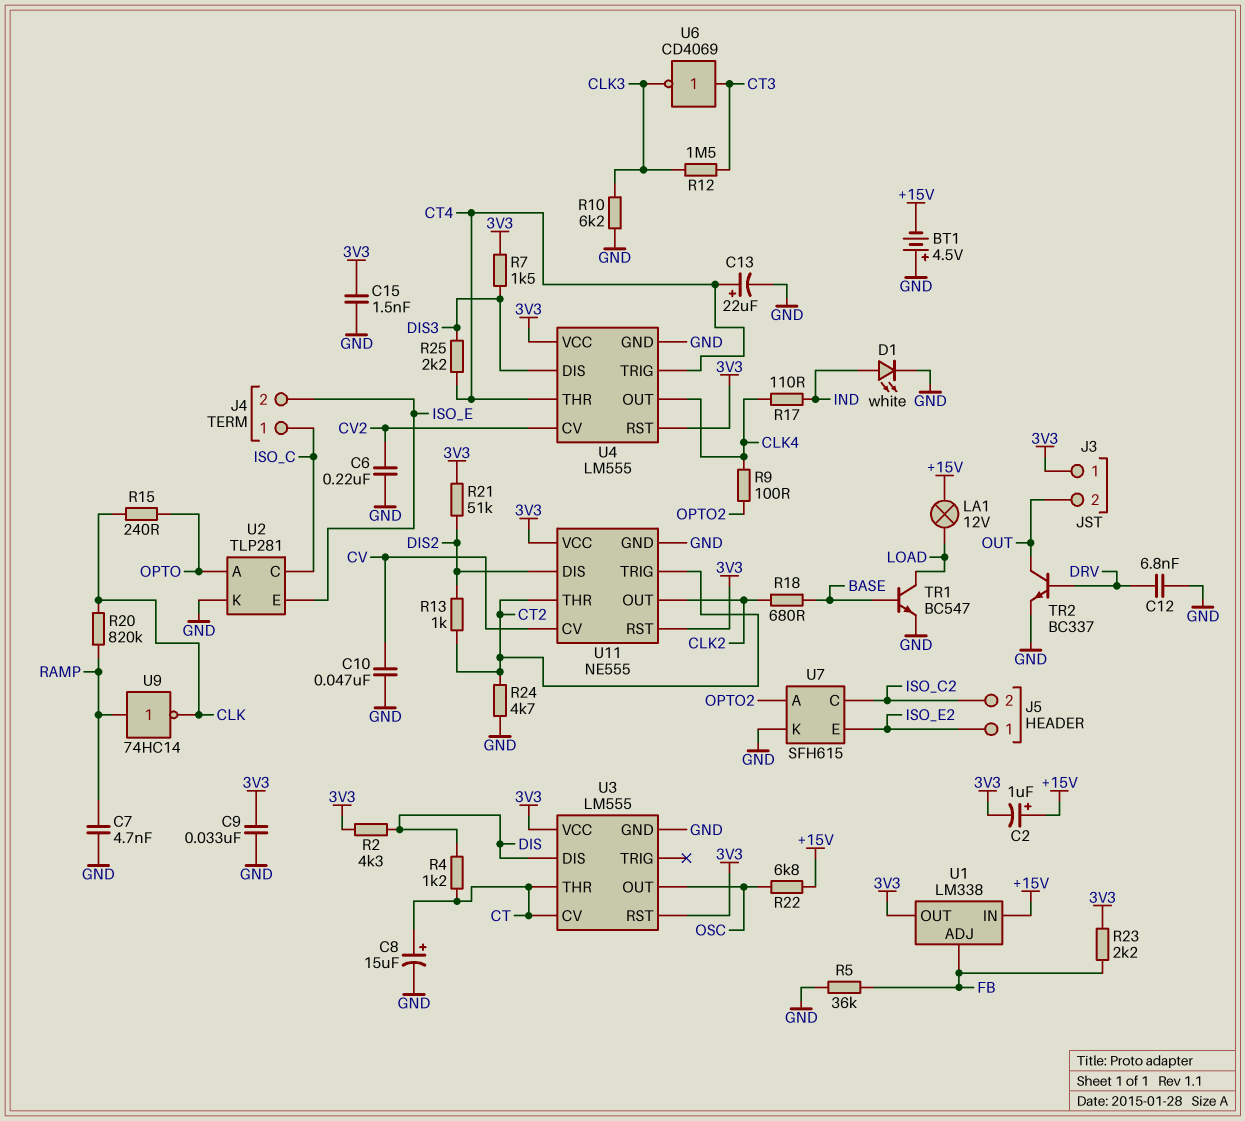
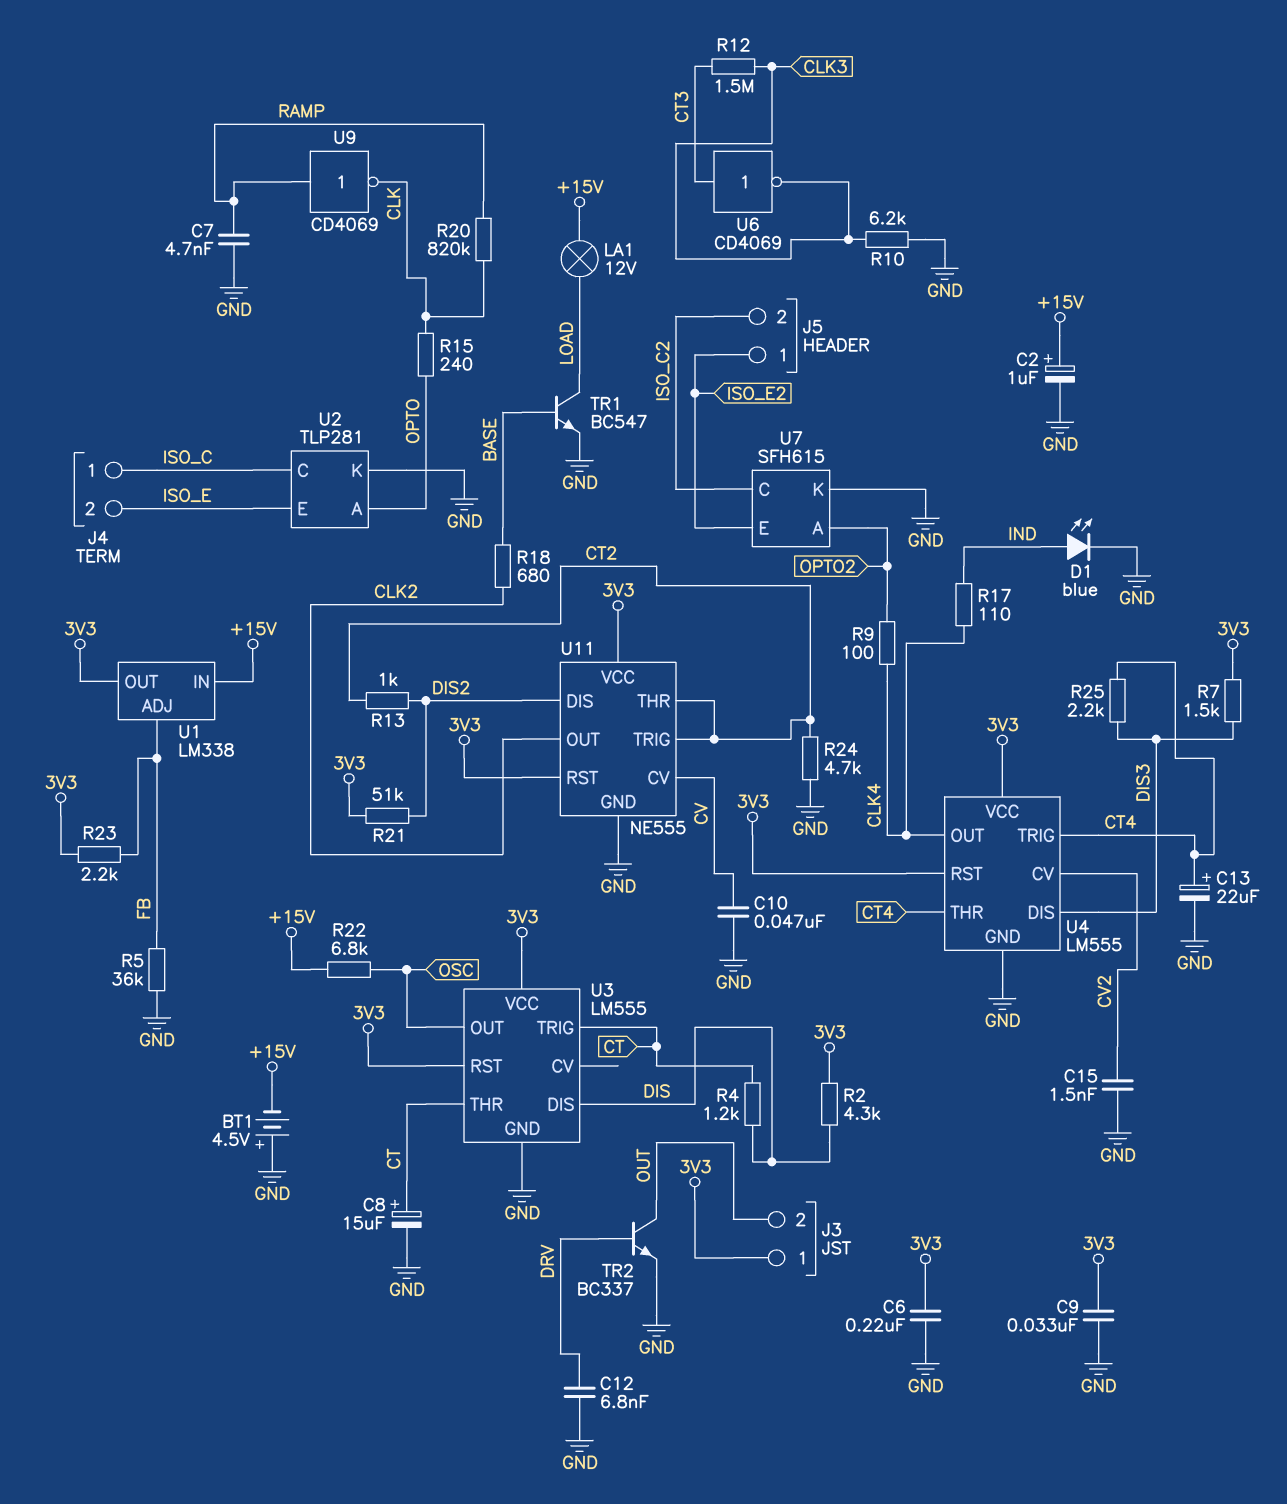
C2: 1uF (plus +15V, minus 3V3) -> 1uF (plus +15V, minus GND)
C6: 220nF (CV2, GND) -> 220nF (3V3, GND)
C15: 1.5nF (3V3, GND) -> 1.5nF (CV2, GND)
D1: LED white (A IND, K GND) -> LED blue (A IND, K GND)
U3 pin CV: CT -> none
U3 pin TRIG: none -> CT
U9: NOT 74HC14 (in RAMP, out CLK) -> NOT CD4069 (in RAMP, out CLK)

